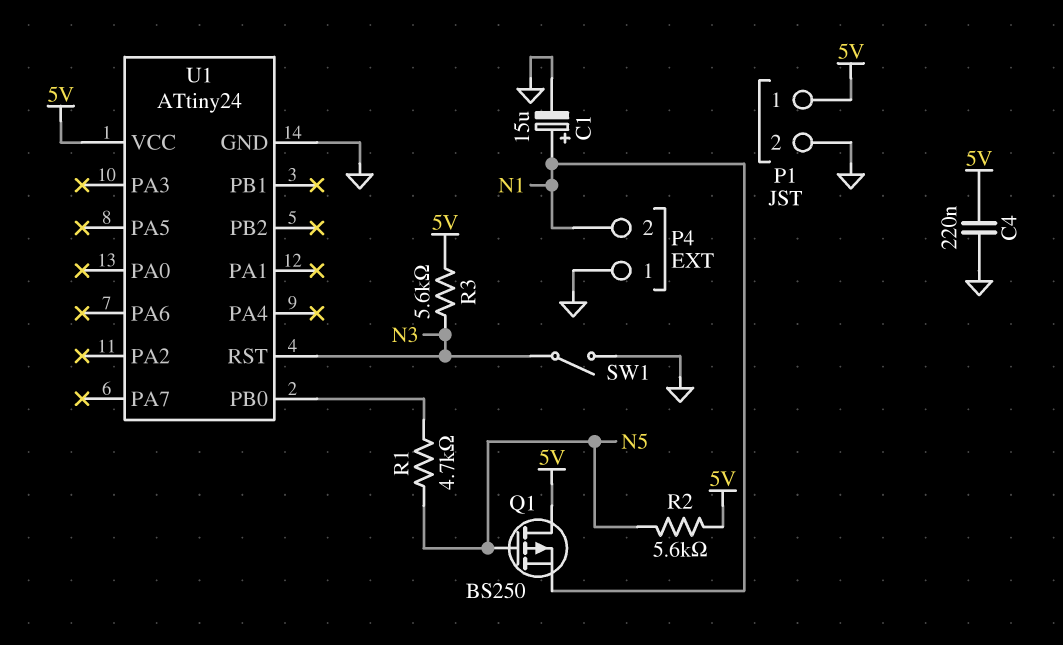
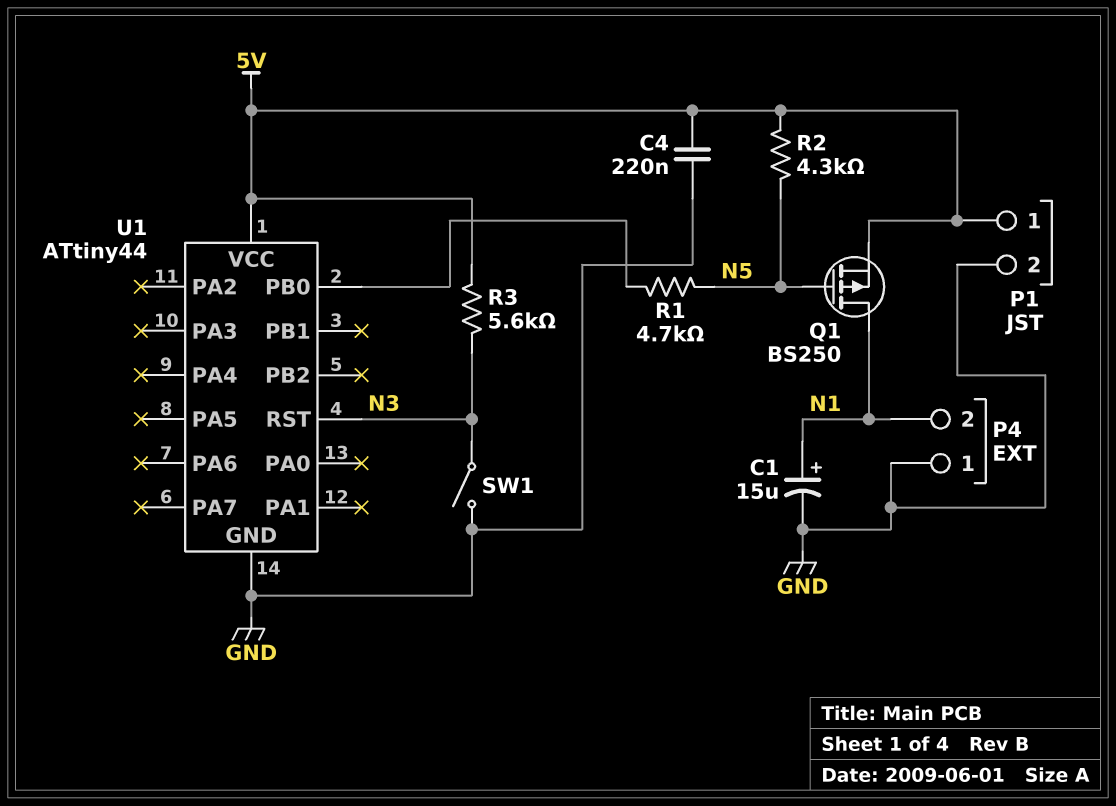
Q1: PMOS BS250 (G N5, D 5V, S N1) -> PMOS BS250 (G N5, D N1, S 5V)
R2: 5.6k (5V, N5) -> 4.3k (5V, N5)
U1: ATtiny24 -> ATtiny44

